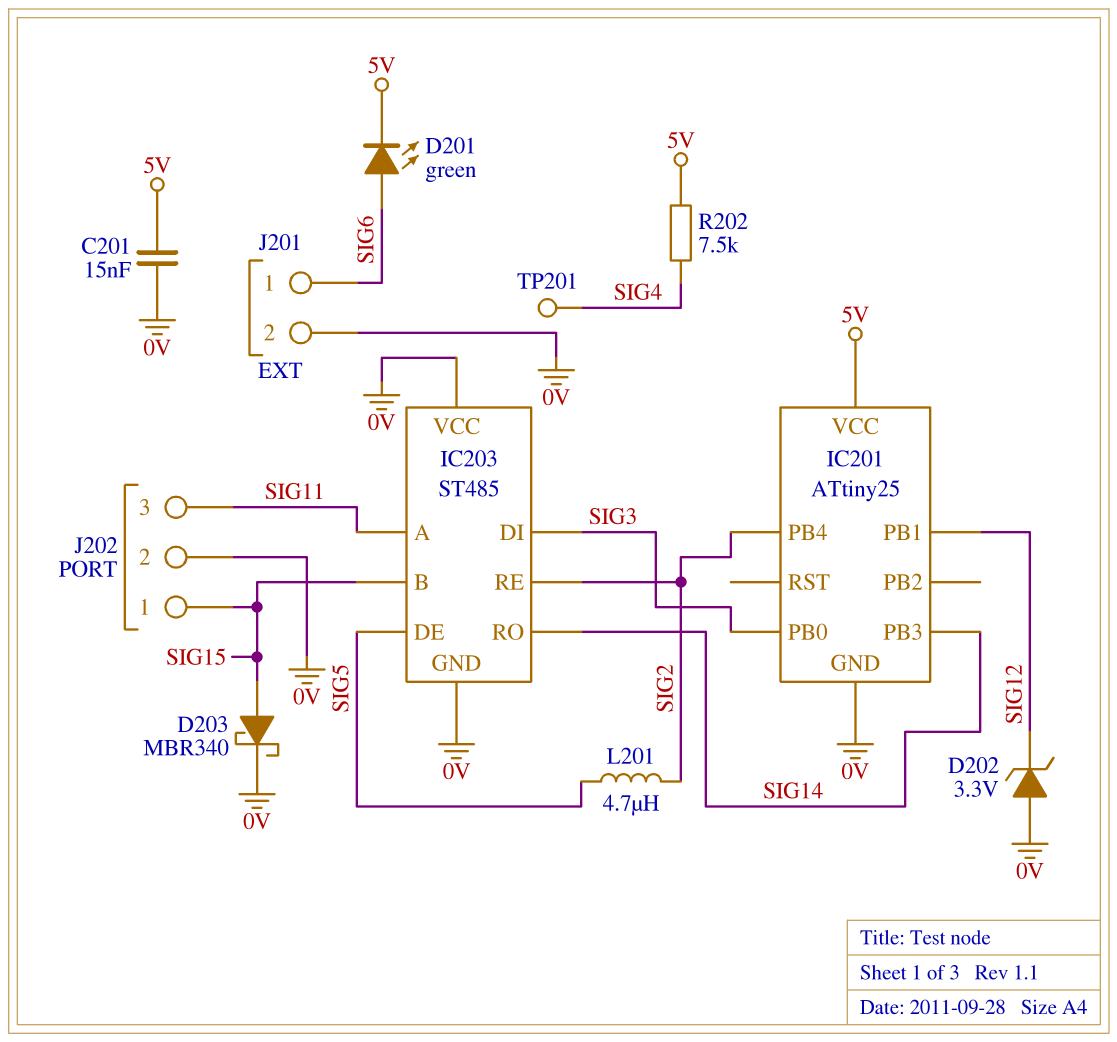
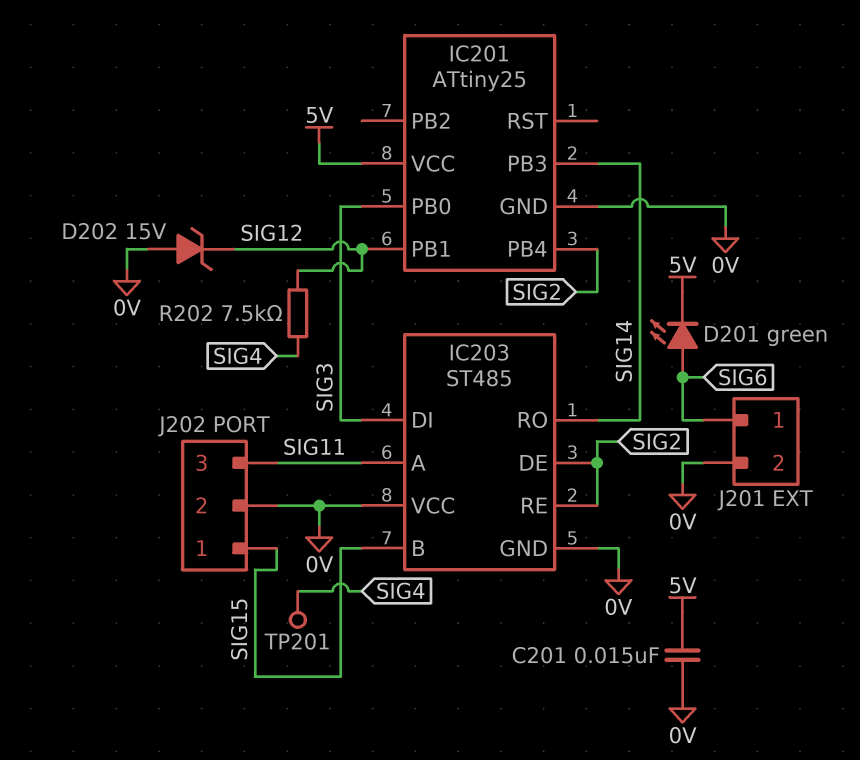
D202: zener 3.3V (A 0V, K SIG12) -> zener 15V (A 0V, K SIG12)
D203: schottky MBR340 (A SIG15, K 0V) -> none
IC203 pin DE: SIG5 -> SIG2
L201: 4.7uH (SIG2, SIG5) -> none
R202: 7.5k (5V, SIG4) -> 7.5k (SIG4, SIG12)

